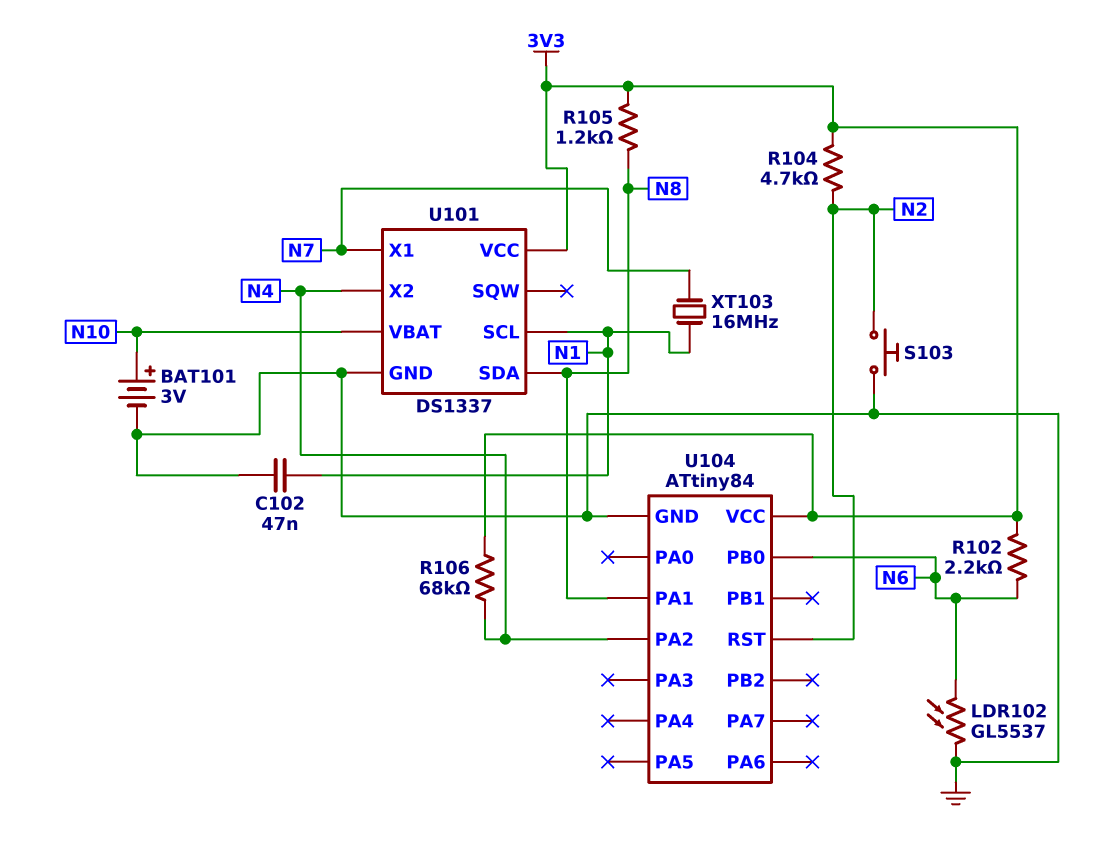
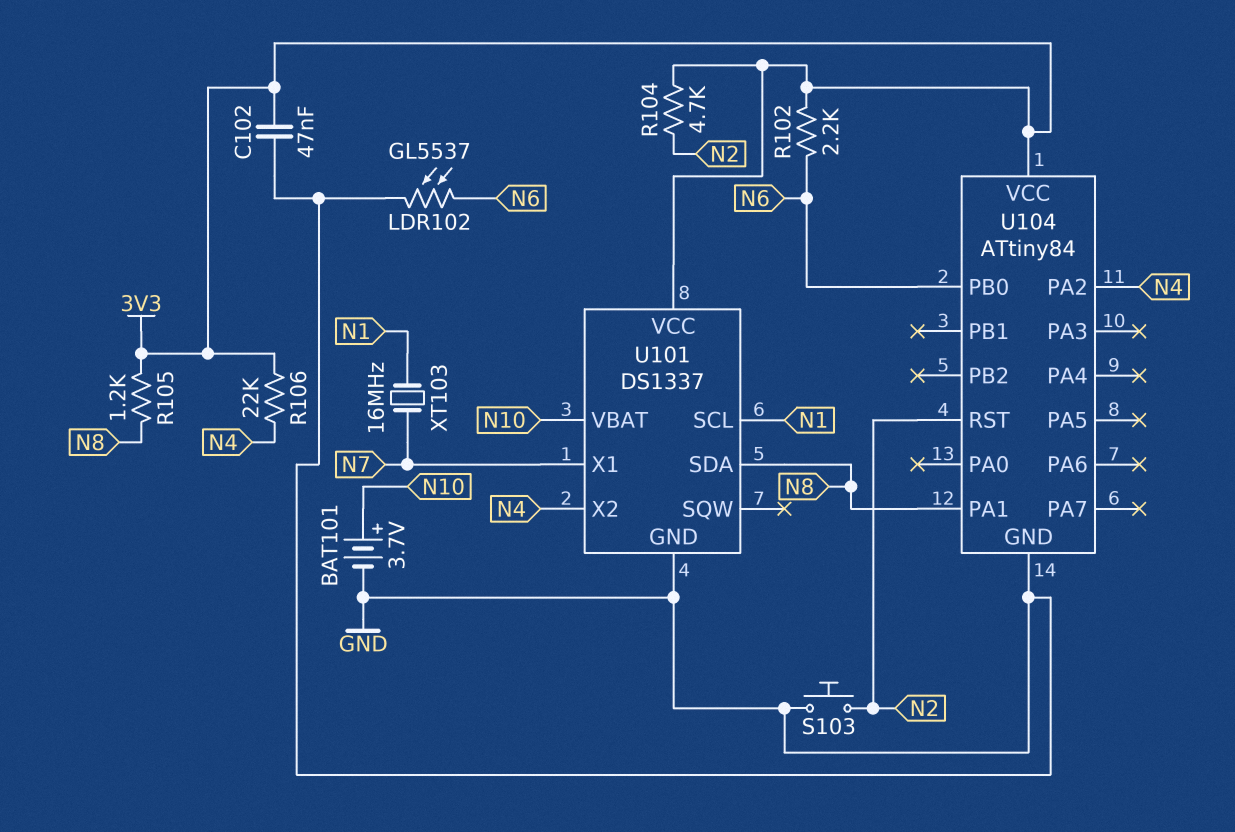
BAT101: 3V (plus N10, minus GND) -> 3.7V (plus N10, minus GND)
C102: 47nF (GND, N1) -> 47nF (3V3, GND)
R106: 68k (3V3, N4) -> 22k (3V3, N4)

